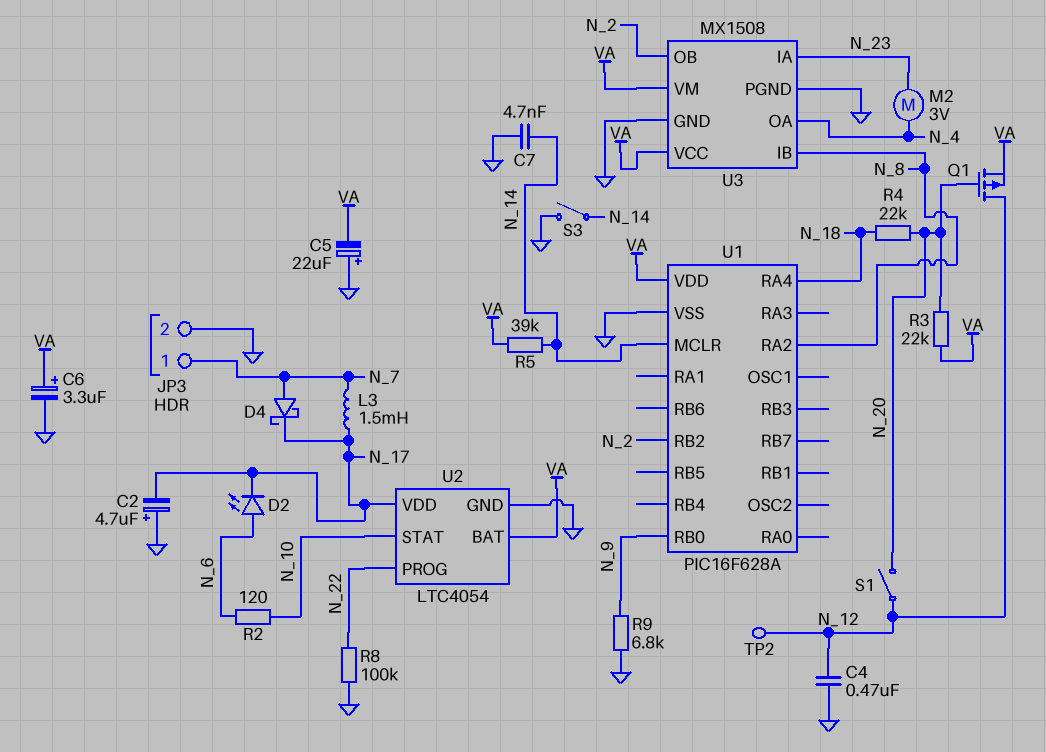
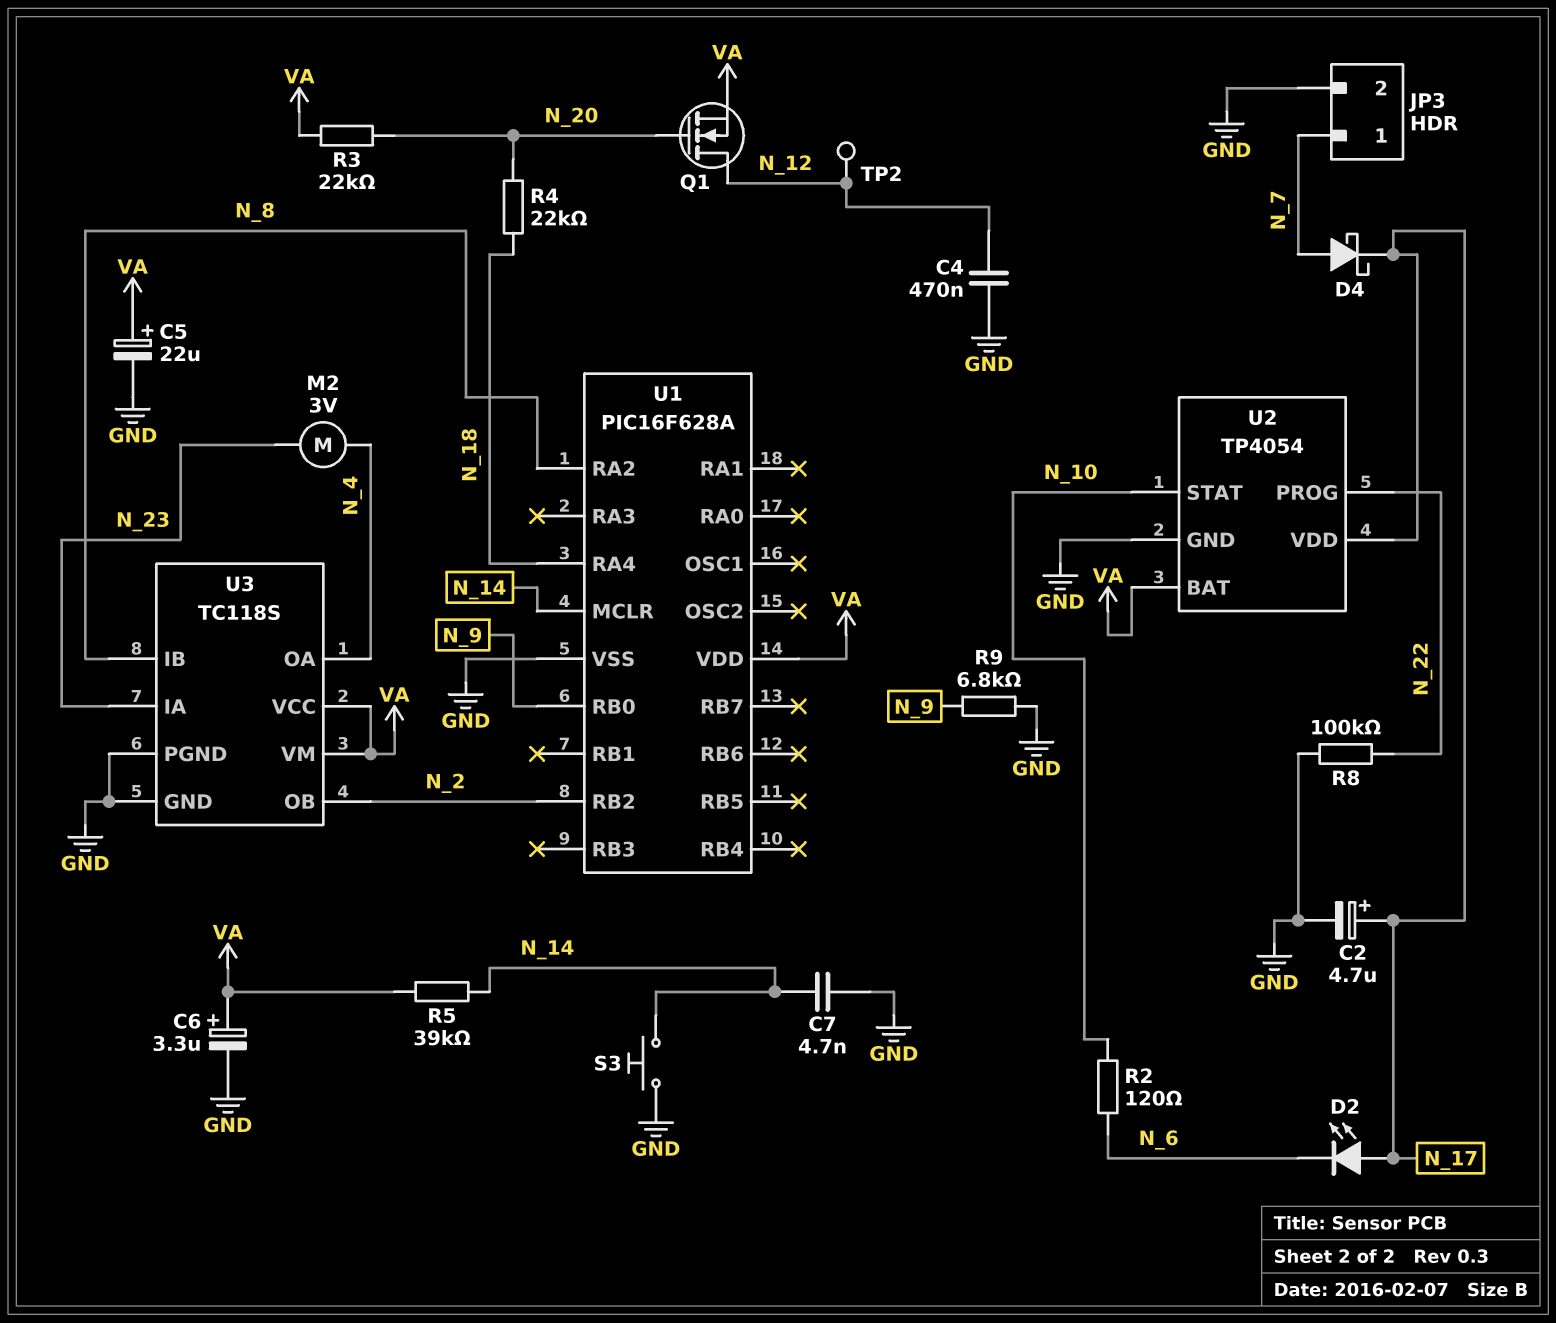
C2: 4.7uF (plus GND, minus N_17) -> 4.7uF (plus N_17, minus GND)
C5: 22uF (plus GND, minus VA) -> 22uF (plus VA, minus GND)
D2: LED (A N_6, K N_17) -> LED (A N_17, K N_6)
L3: 1.5mH (N_7, N_17) -> none
Q1: PMOS (G N_20, D N_12, S VA) -> NMOS (G N_20, D N_12, S VA)
S1: switch (N_12, N_20) -> none
S3: switch (GND, N_14) -> button (GND, N_14)
U2: LTC4054 -> TP4054
U3: MX1508 -> TC118S

